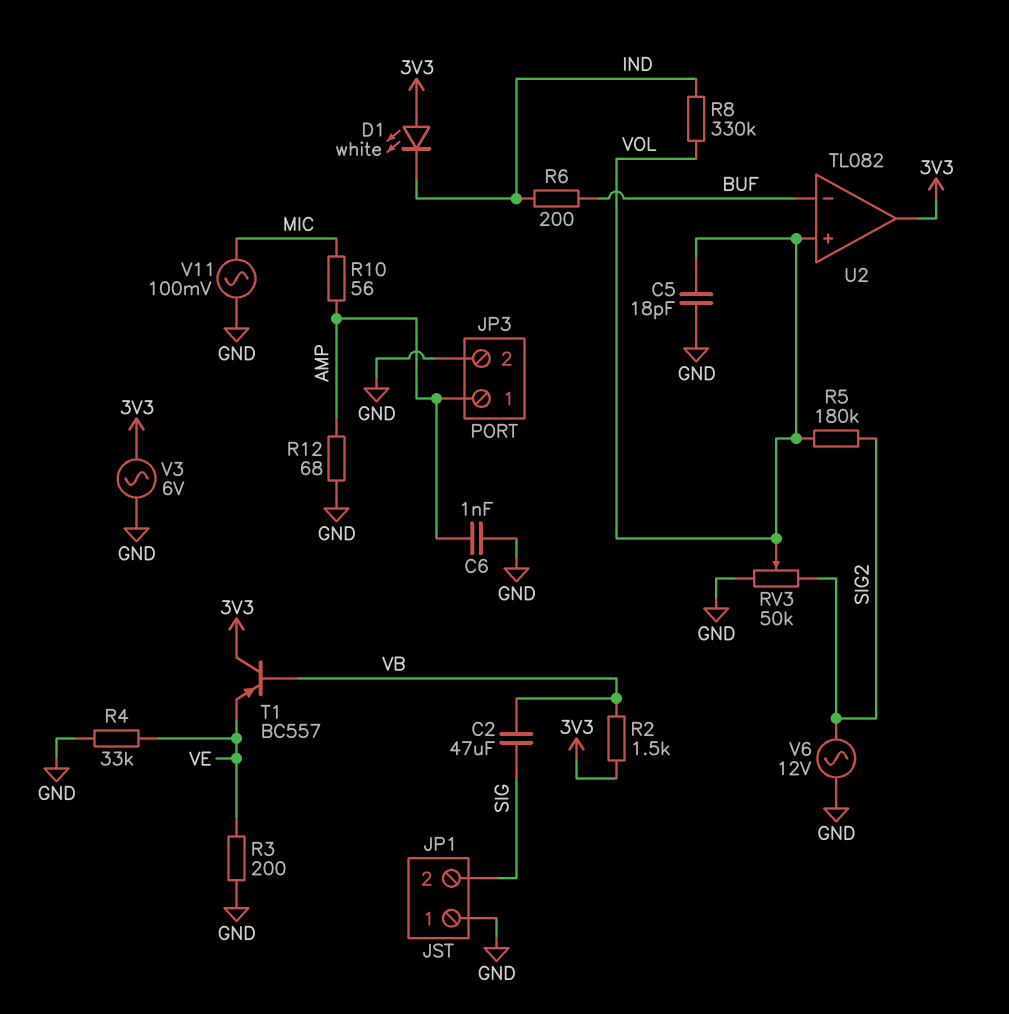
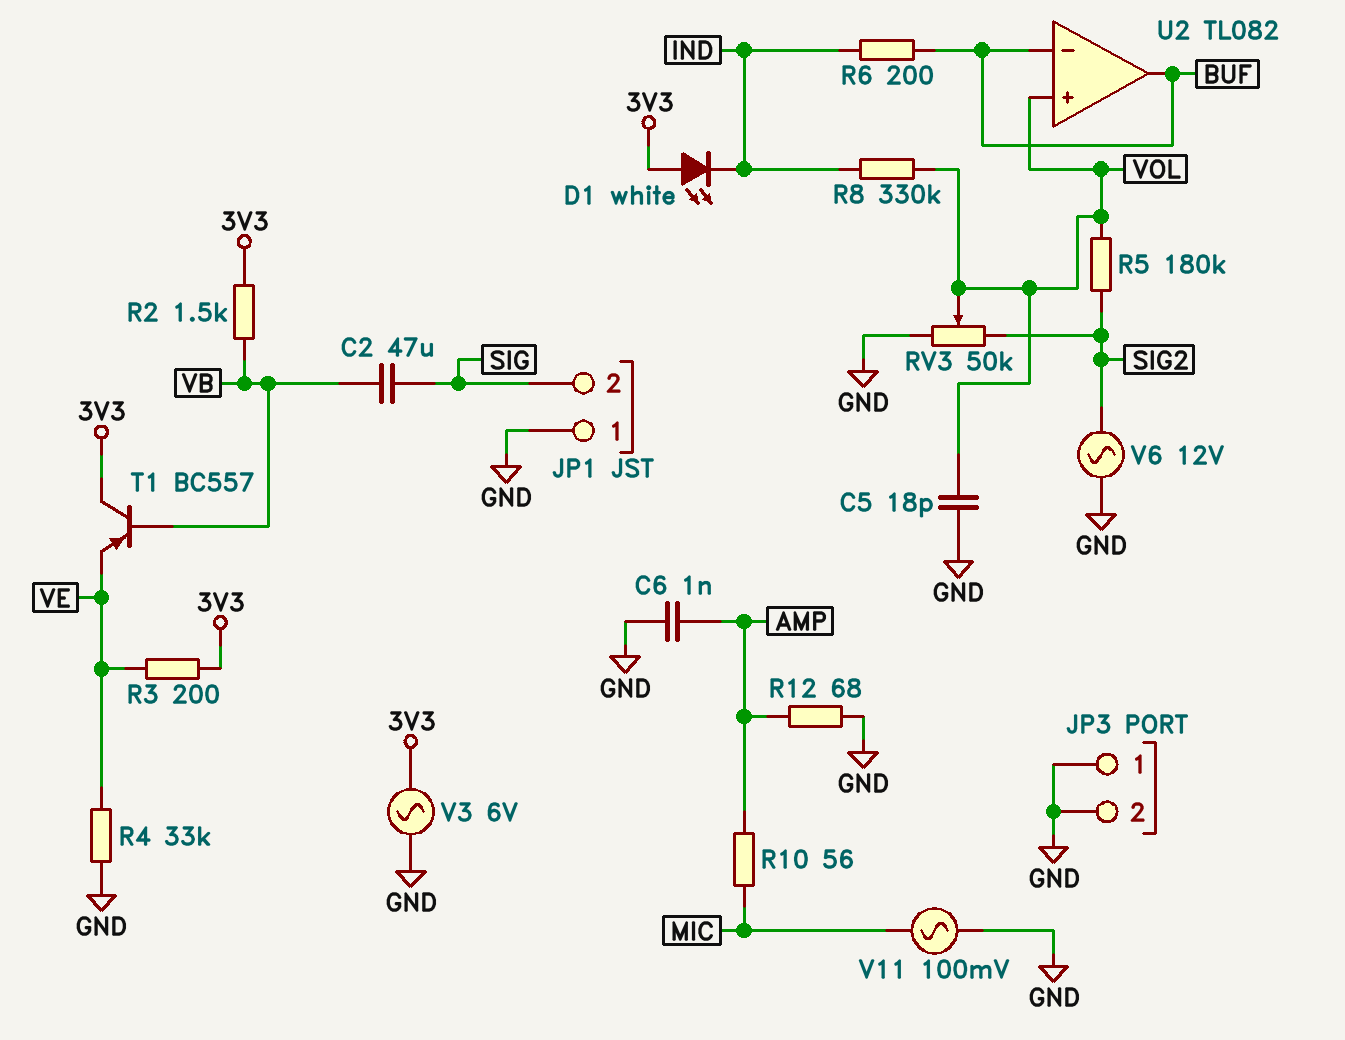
JP3 pin 1: AMP -> GND
R3: 200 (GND, VE) -> 200 (3V3, VE)
U2 pin out: 3V3 -> BUF

